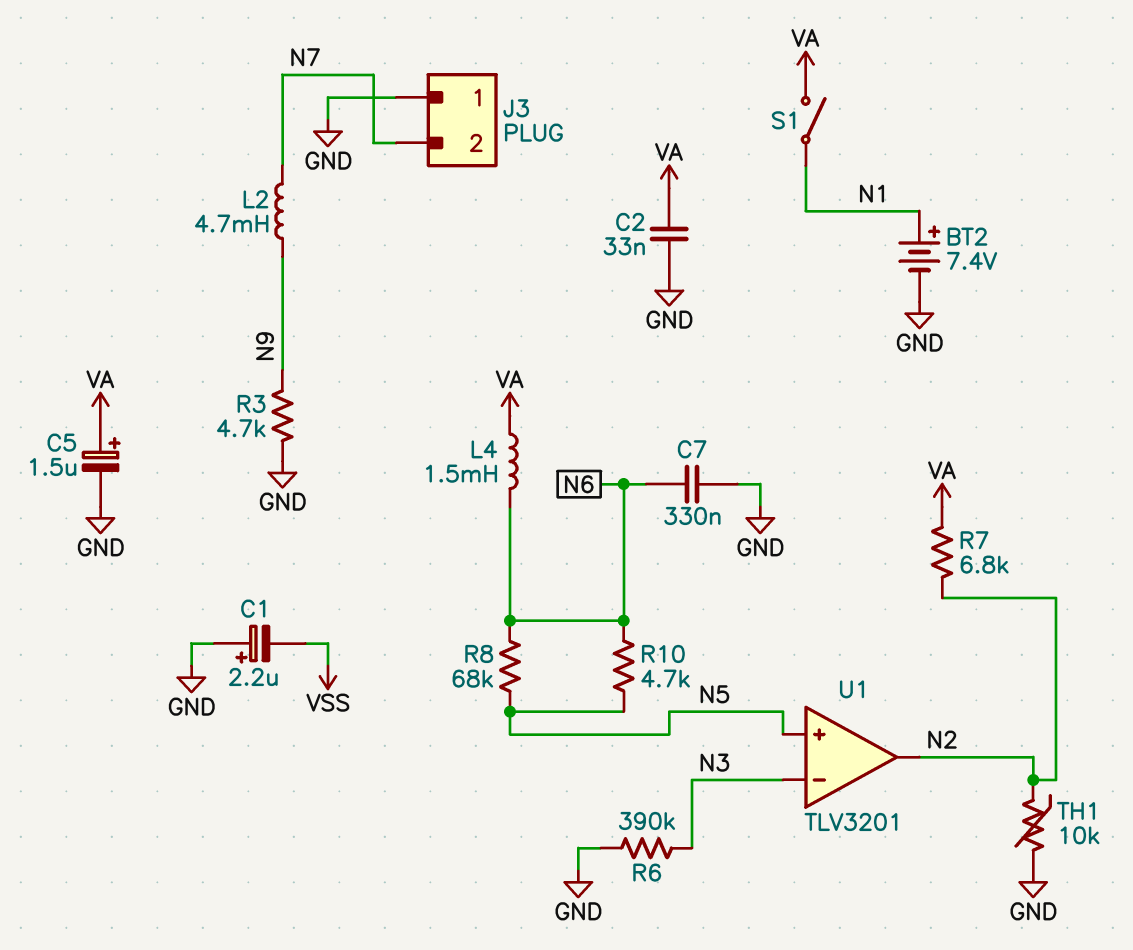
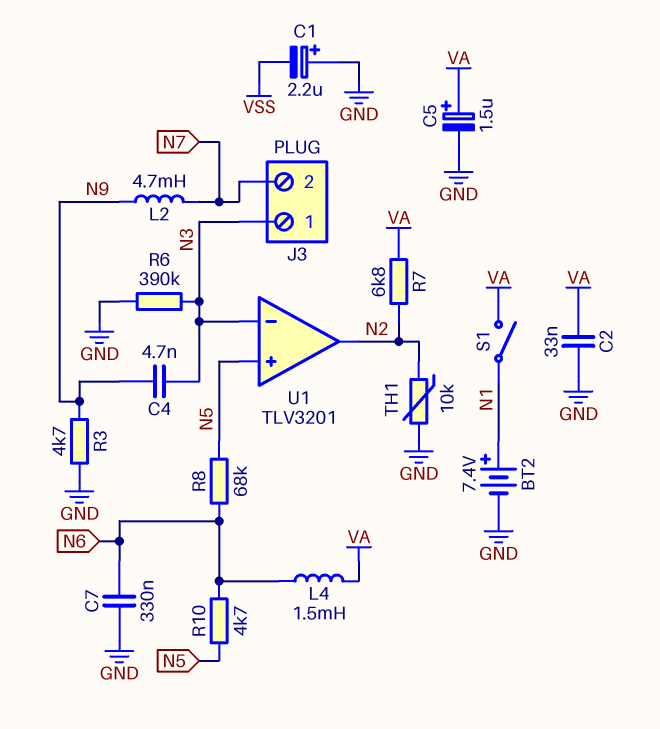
C4: none -> 4.7nF (N3, N9)
J3 pin 1: GND -> N3

